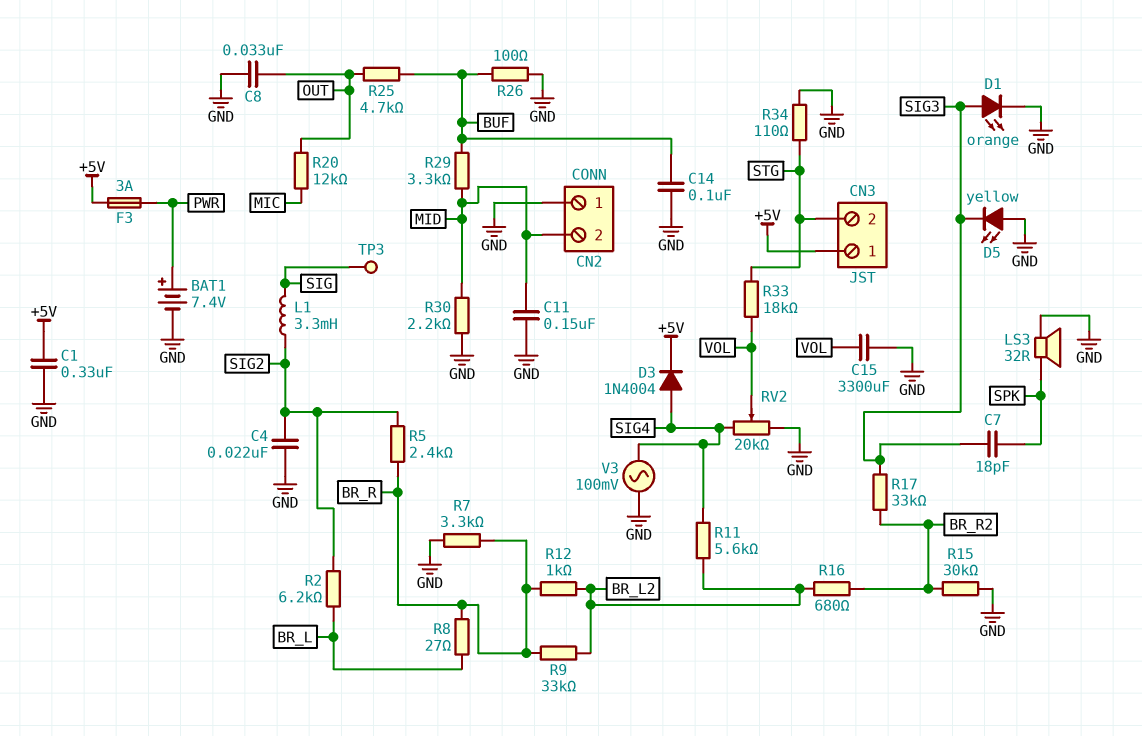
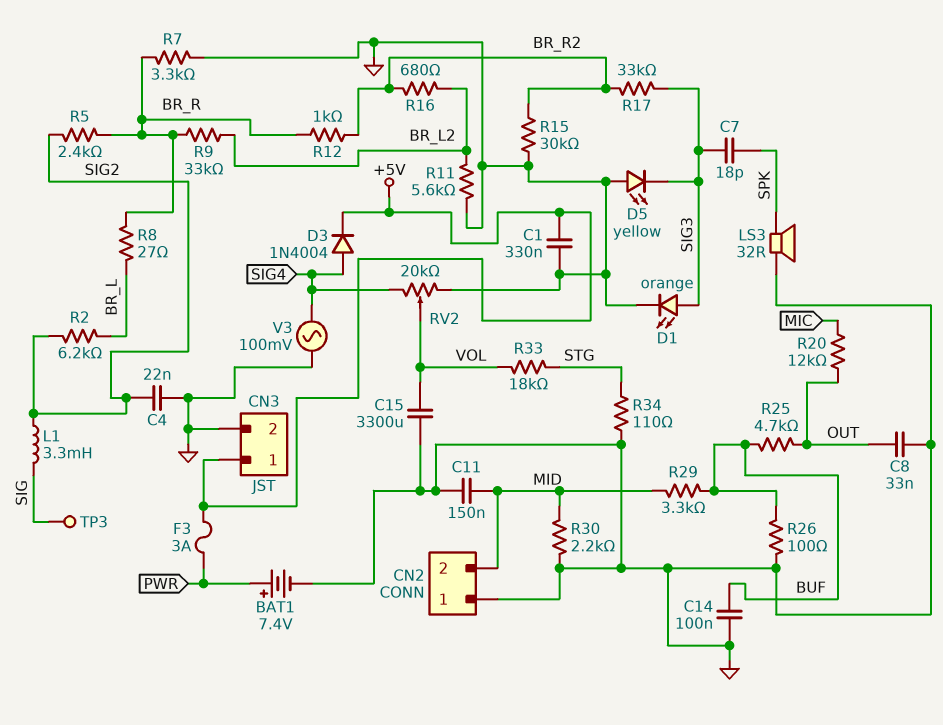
CN3 pin 2: STG -> GND
R11: 5.6k (BR_L2, SIG4) -> 5.6k (BR_L2, GND)
R12: 1k (BR_L2, BR_R) -> 1k (BR_R, BR_R2)

